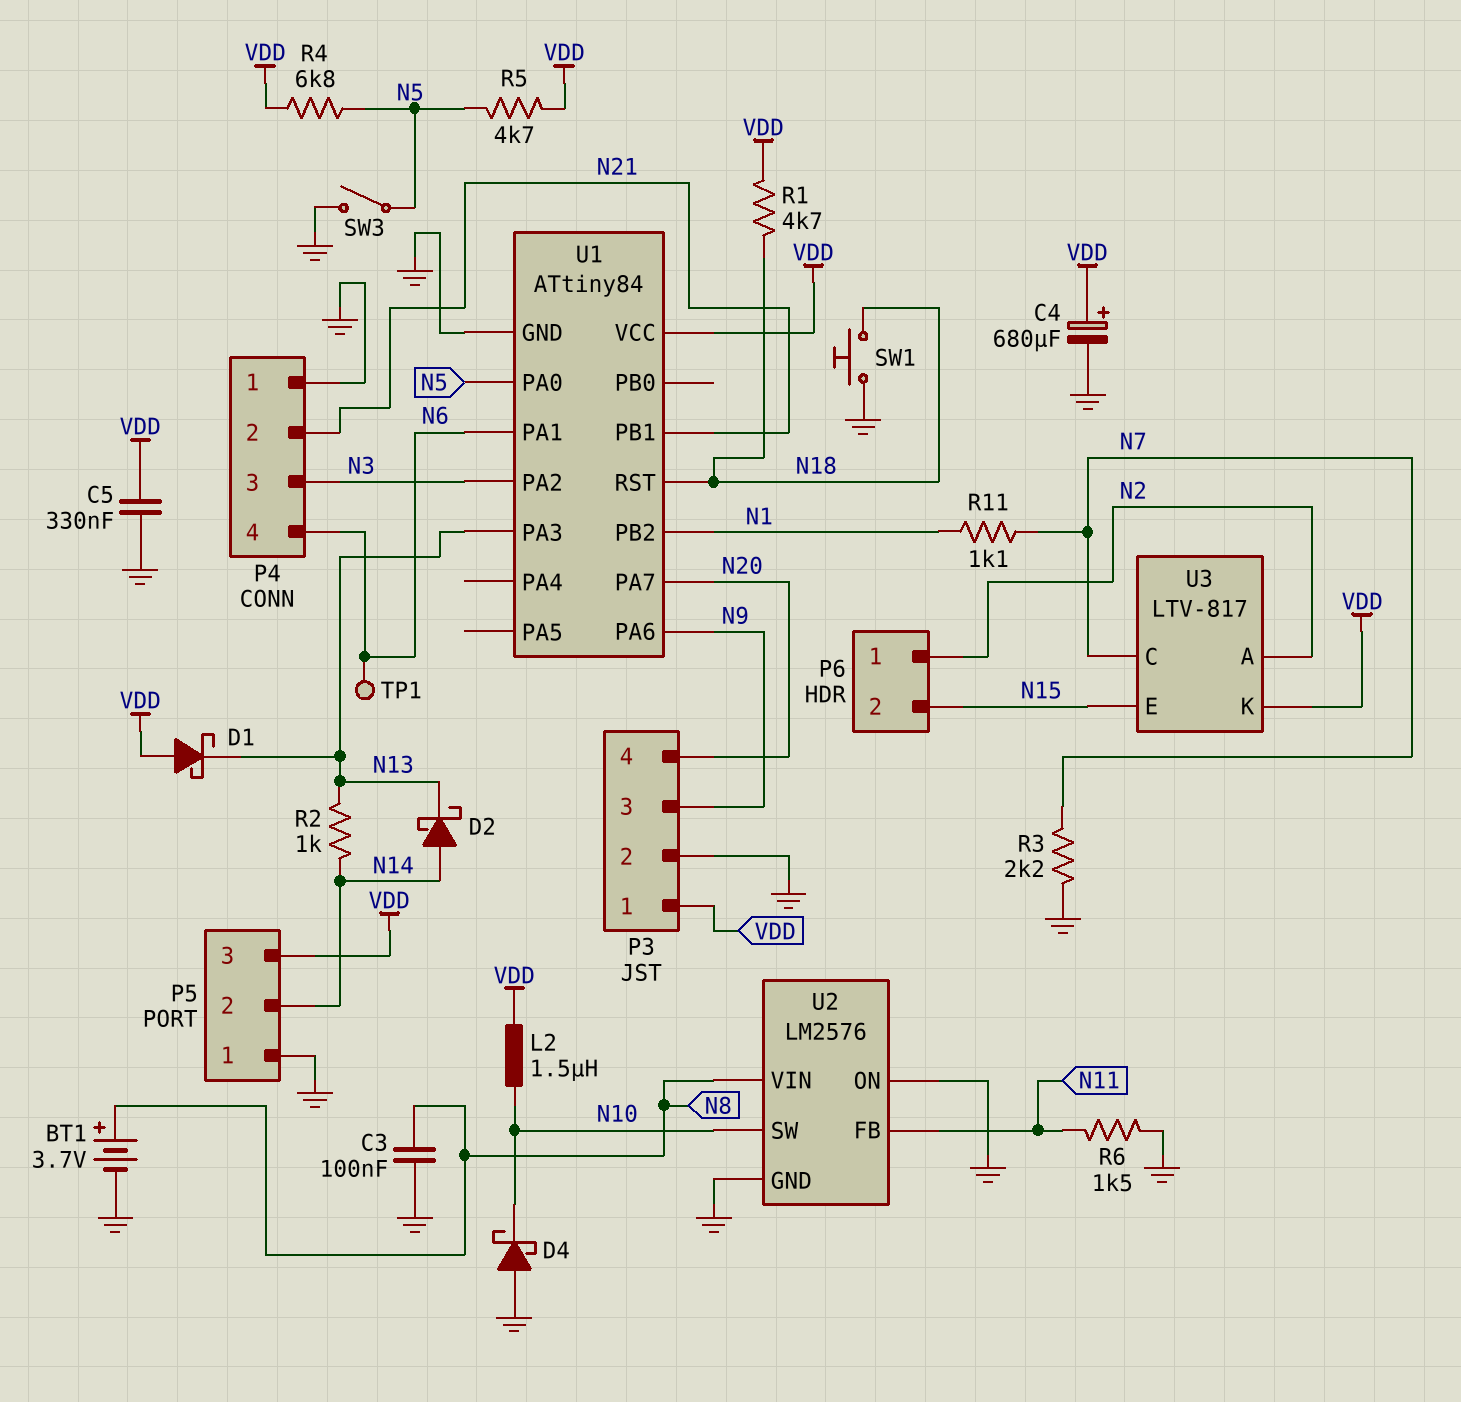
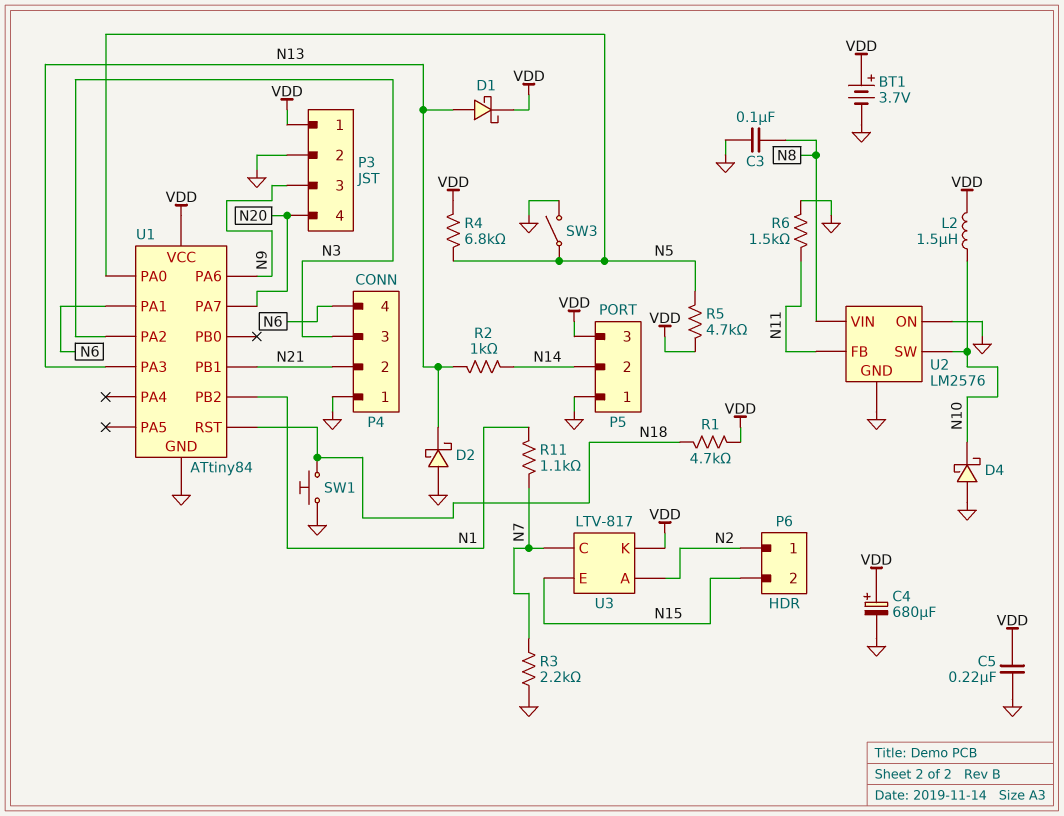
BT1: 3.7V (plus N8, minus GND) -> 3.7V (plus VDD, minus GND)
C5: 330nF (GND, VDD) -> 220nF (GND, VDD)
D1: schottky (A VDD, K N13) -> schottky (A N13, K VDD)
D2: schottky (A N14, K N13) -> schottky (A GND, K N13)
TP1: test point (N6) -> none

